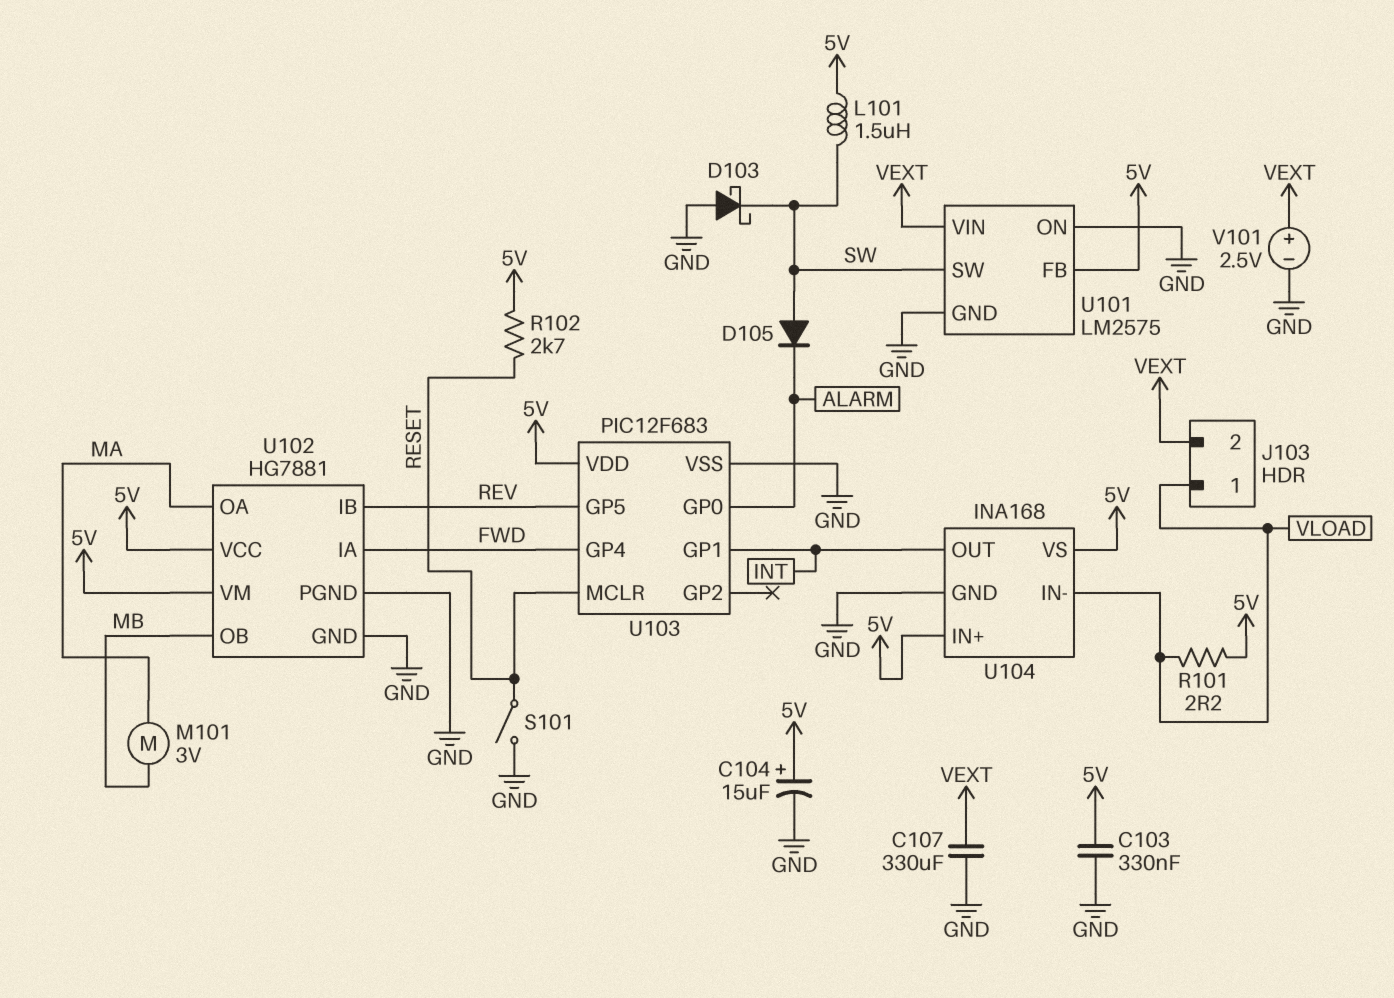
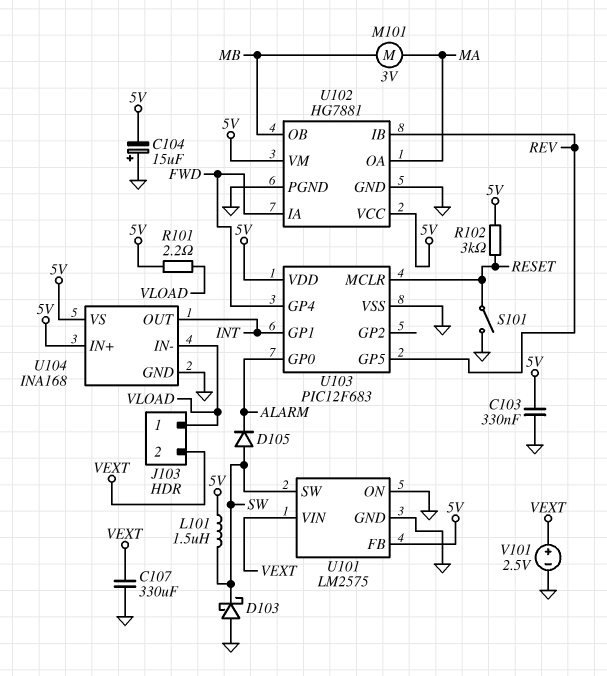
C104: 15uF (plus 5V, minus GND) -> 15uF (plus GND, minus 5V)
R102: 2.7k (5V, RESET) -> 3k (5V, RESET)

